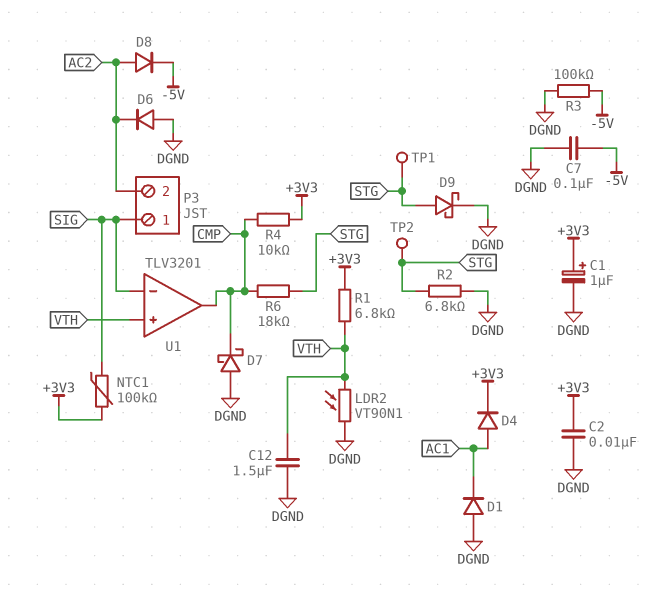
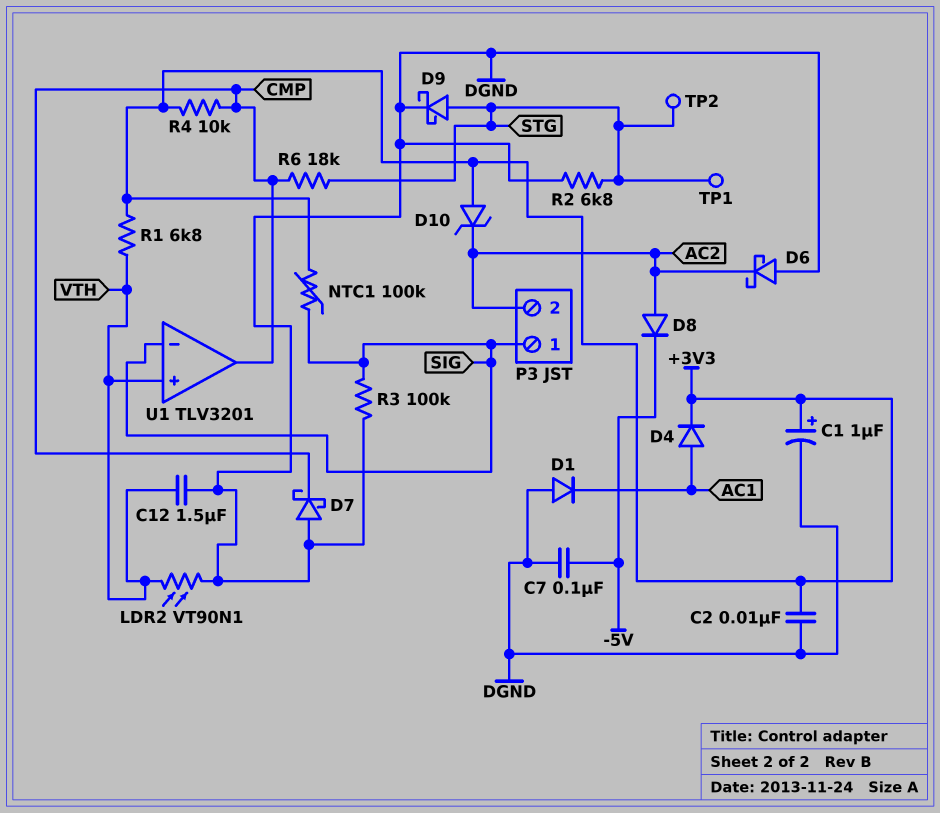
D6: diode (A DGND, K AC2) -> schottky (A DGND, K AC2)
D10: none -> zener (A +3V3, K AC2)
R3: 100k (-5V, DGND) -> 100k (DGND, SIG)

